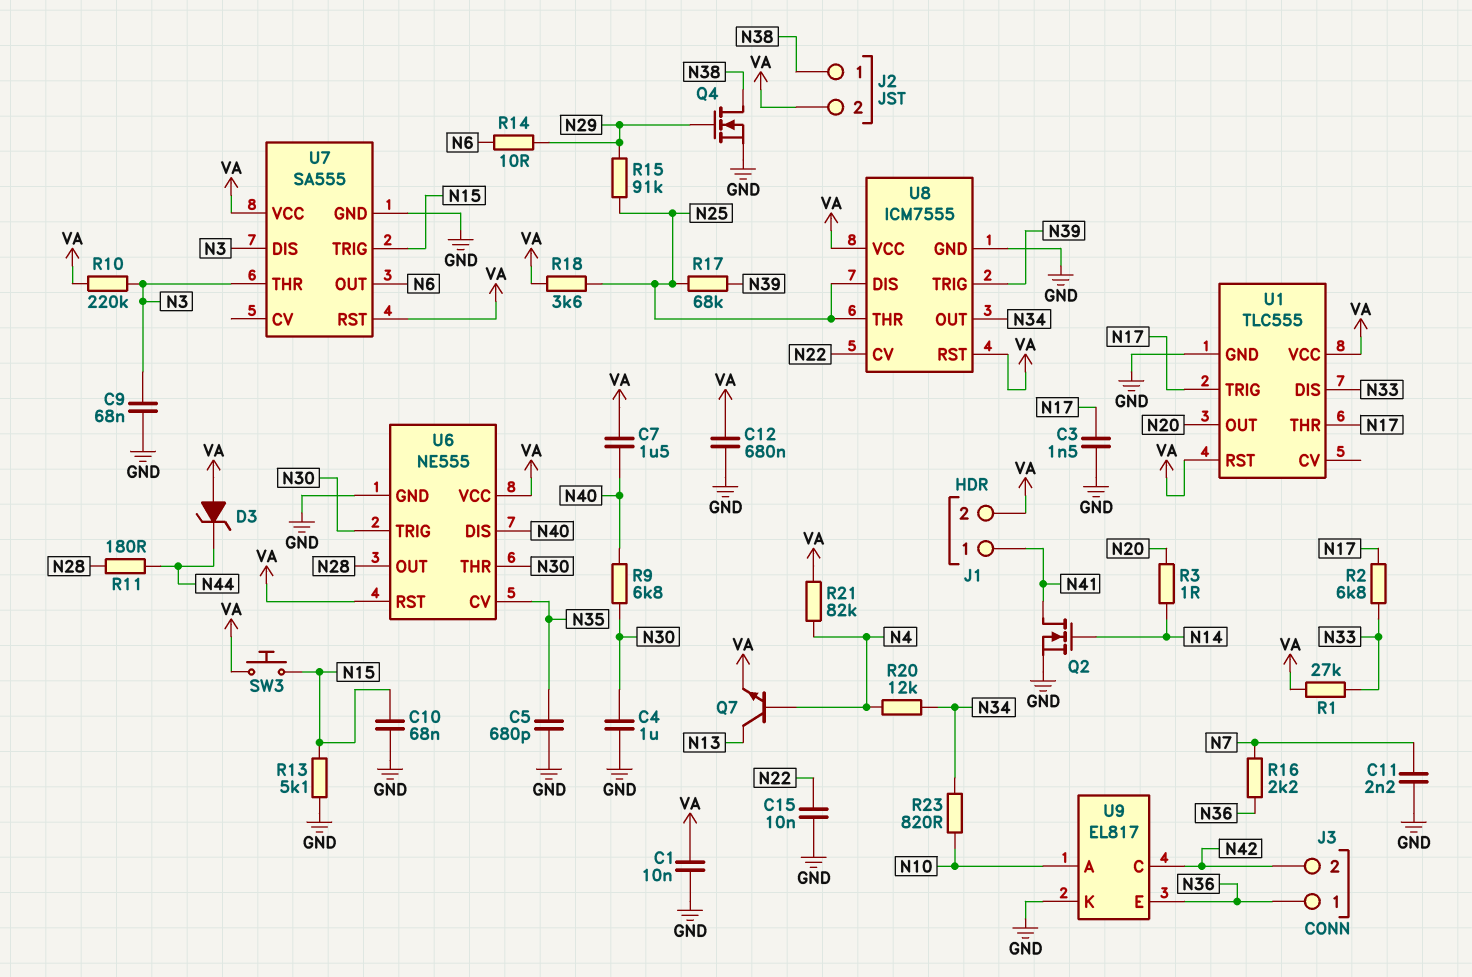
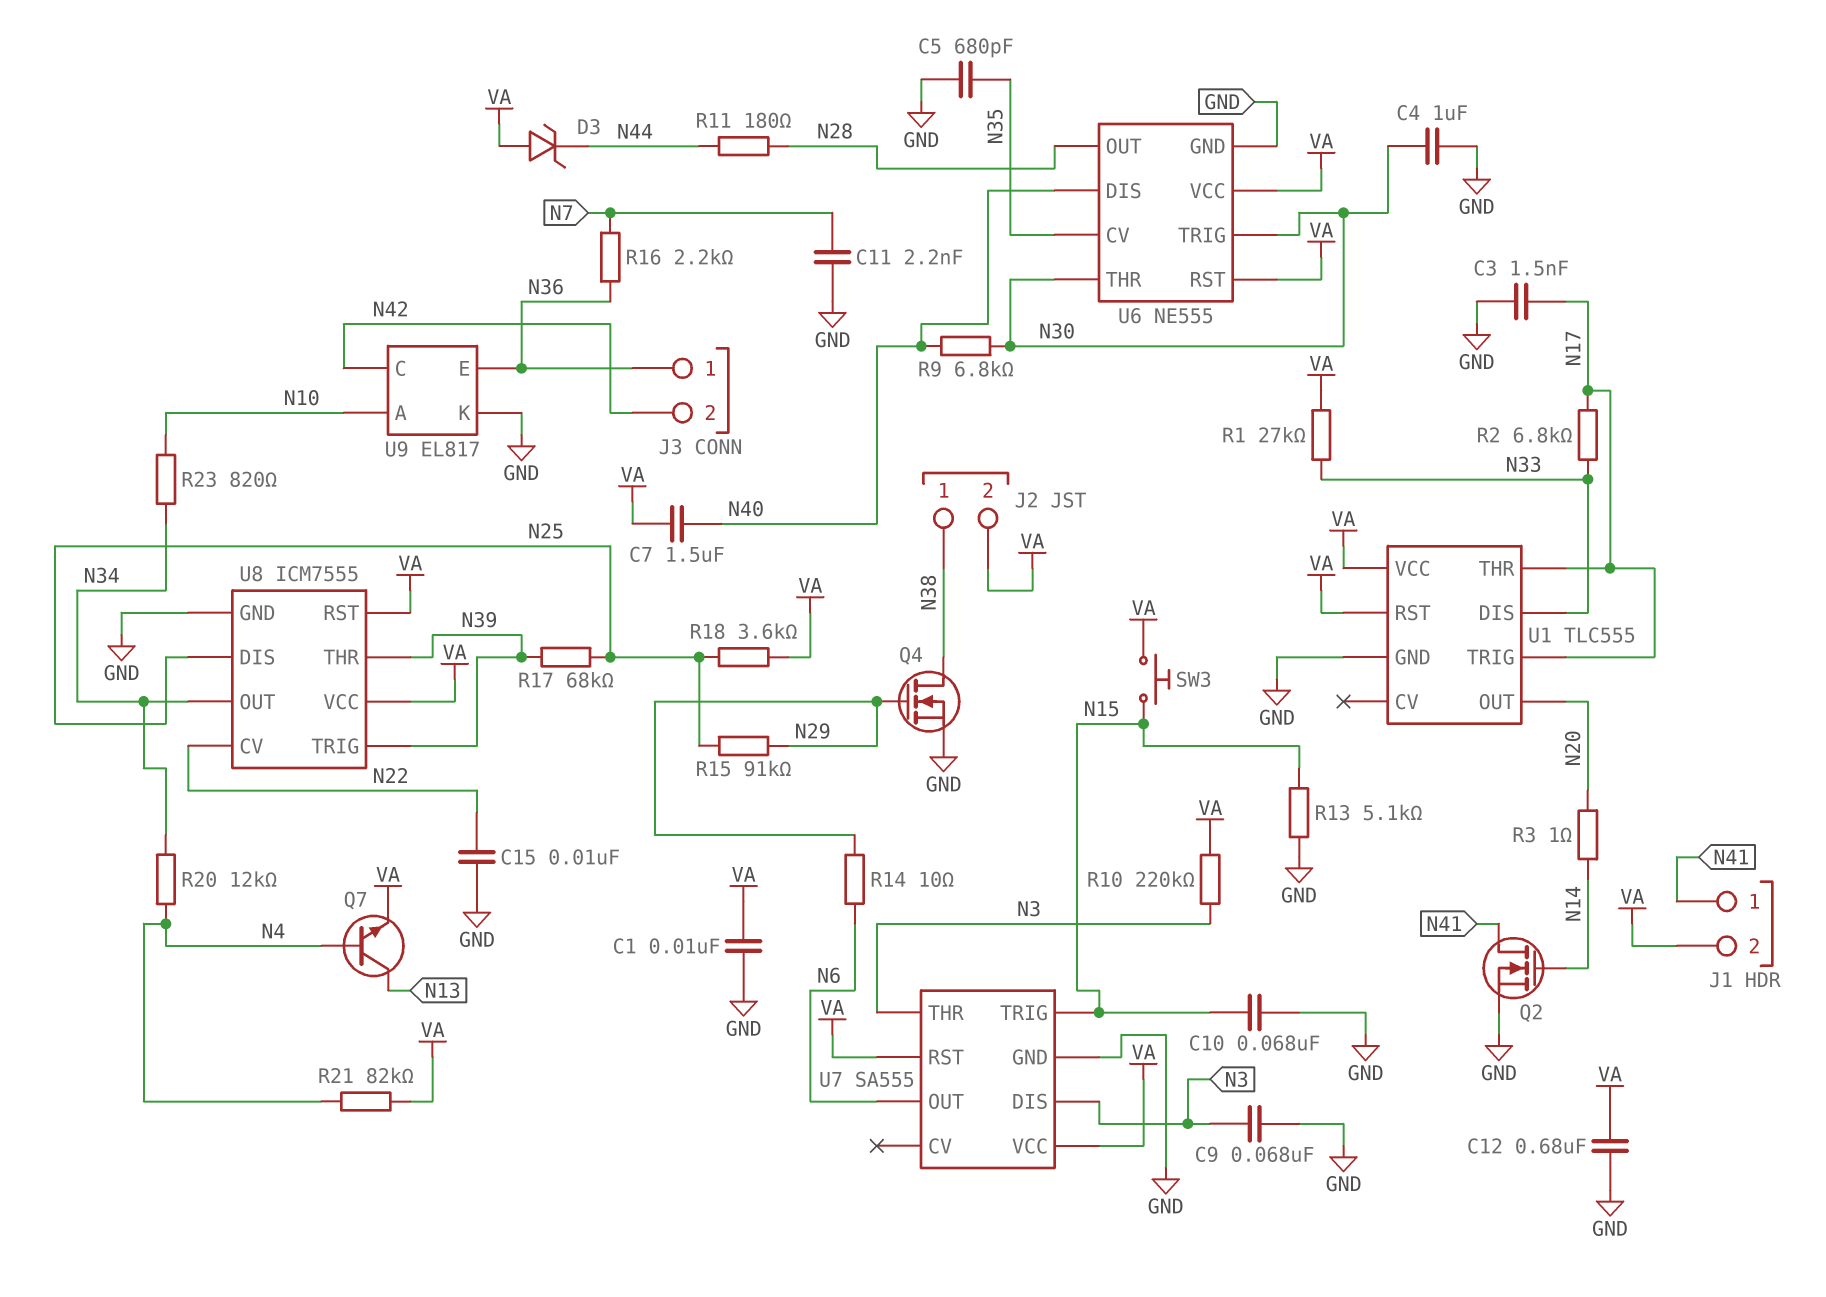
U8 pin THR: N25 -> N39

